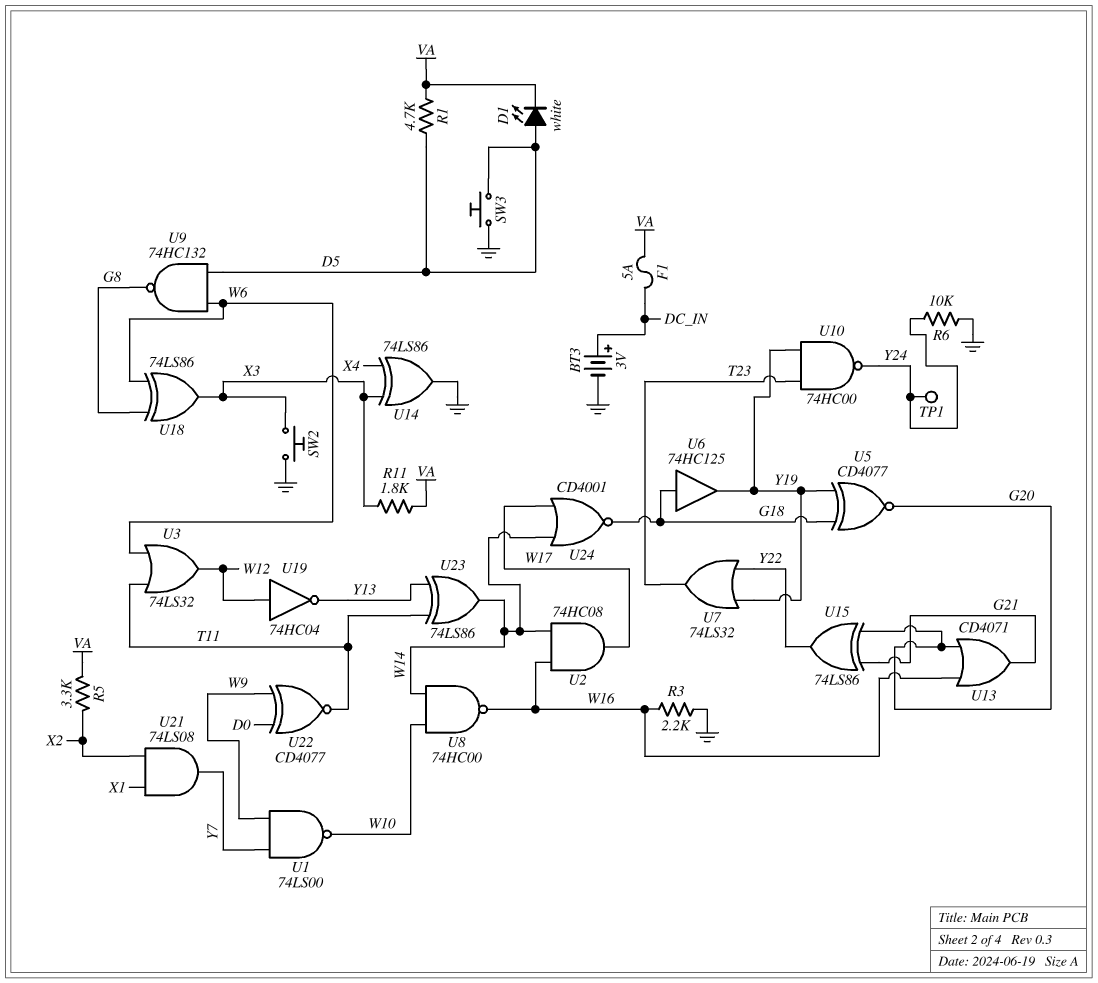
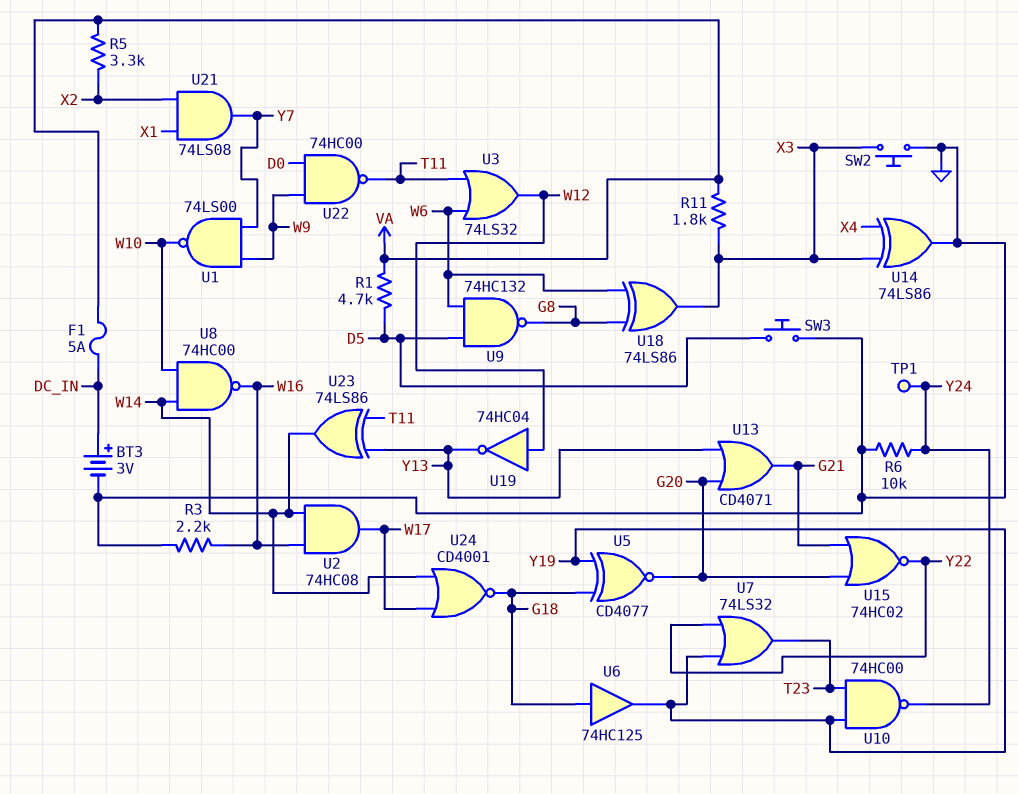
D1: LED white (A D5, K VA) -> none
U13: OR CD4071 (in G20, in W16, out G21) -> OR CD4071 (in G20, in Y13, out G21)
U15: XOR 74LS86 (in G20, in G21, out Y22) -> NOR 74HC02 (in G20, in G21, out Y22)
U22: XNOR CD4077 (in D0, in W9, out T11) -> NAND 74HC00 (in D0, in W9, out T11)

